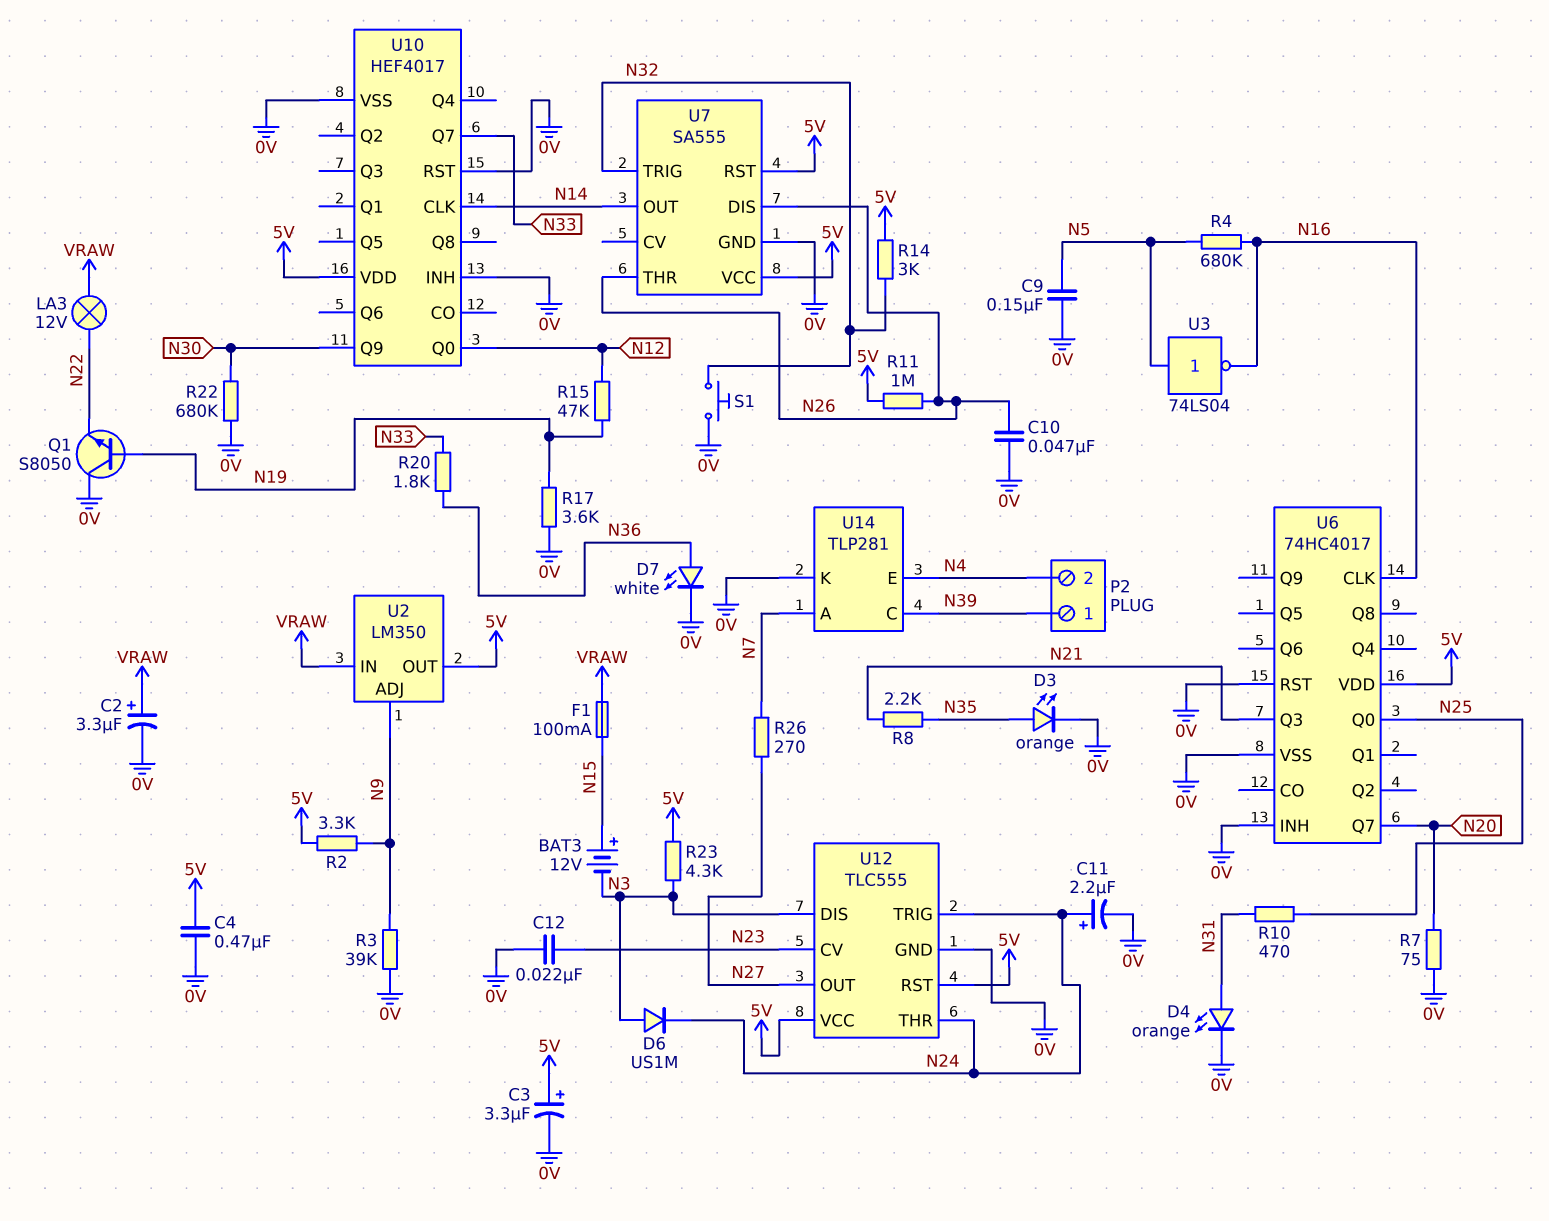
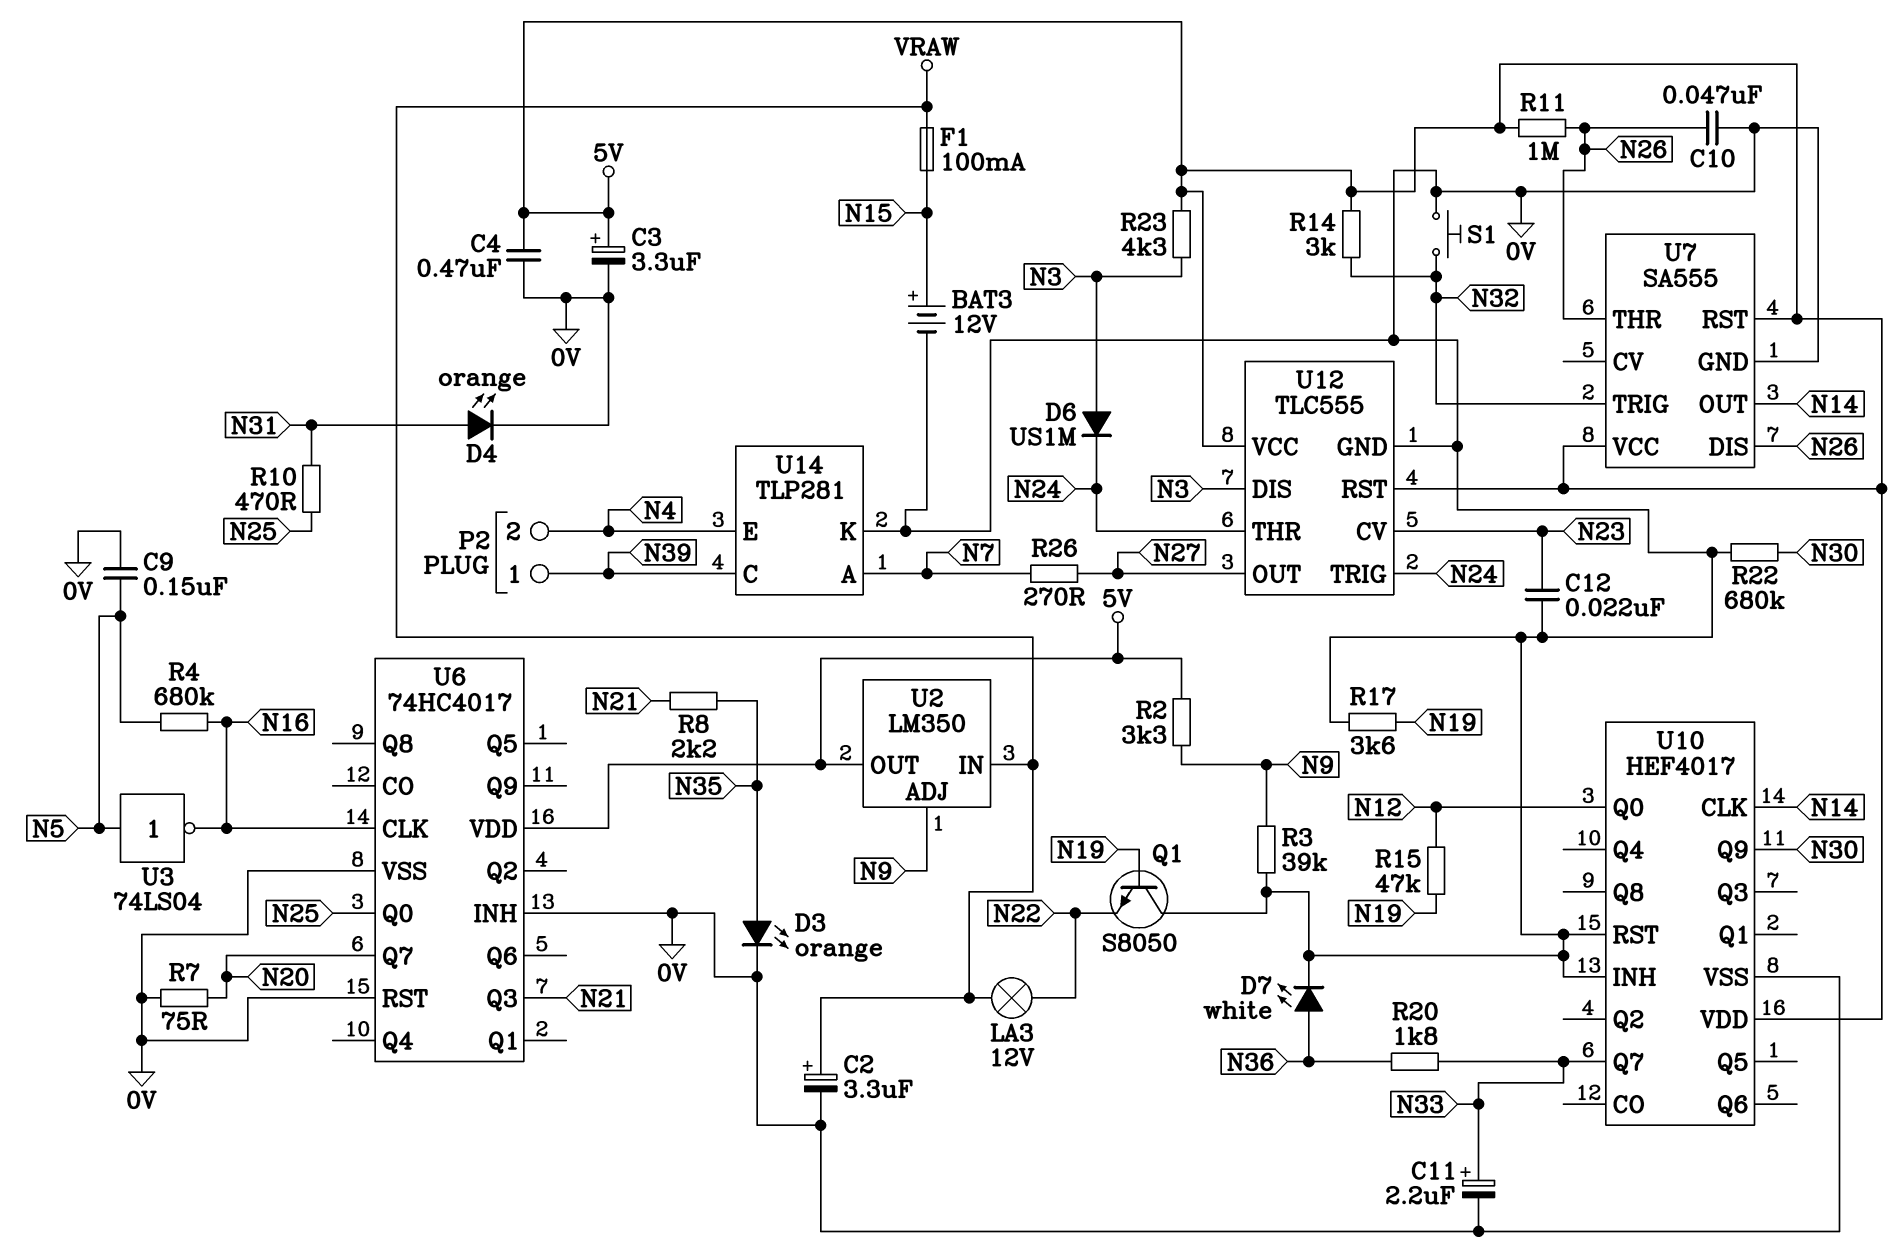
BAT3: 12V (plus N15, minus N3) -> 12V (plus N15, minus 0V)
C11: 2.2uF (plus N24, minus 0V) -> 2.2uF (plus N33, minus 0V)

